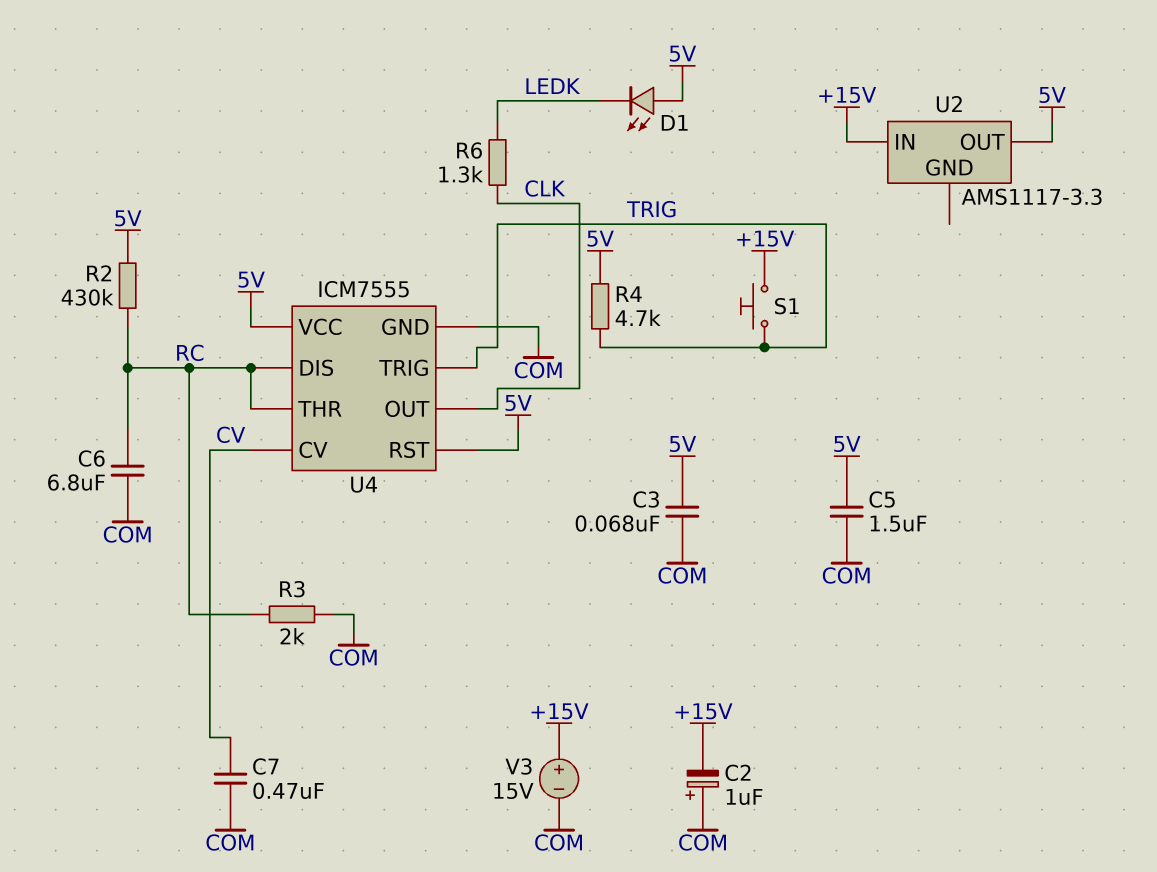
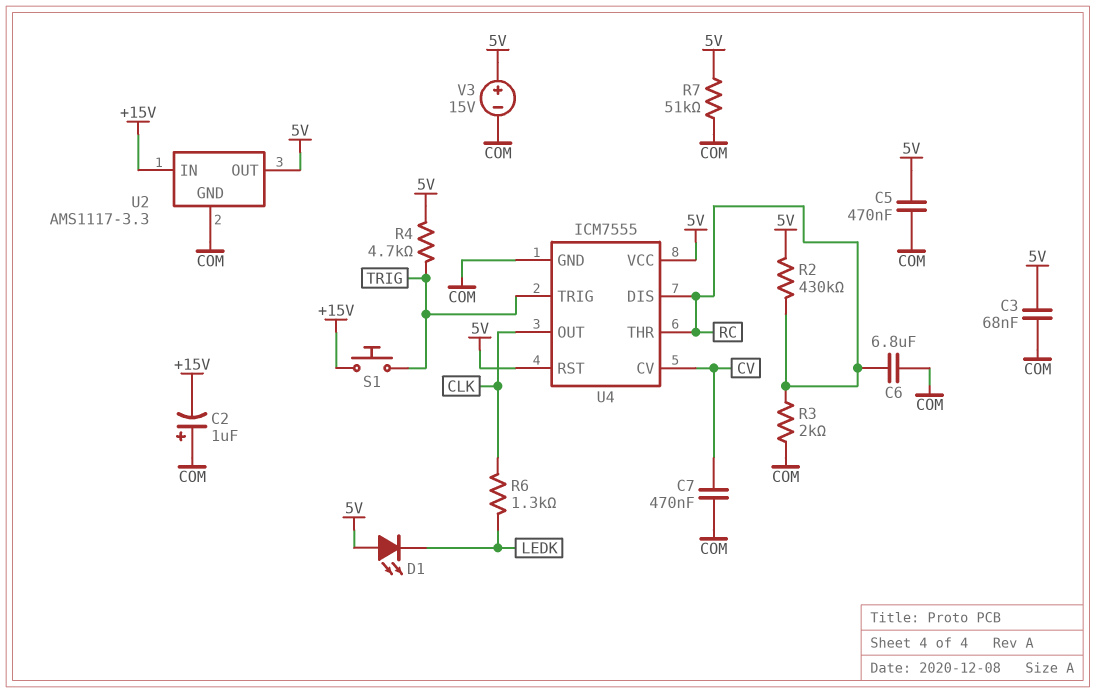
C5: 1.5uF (5V, COM) -> 470nF (5V, COM)
R7: none -> 51k (5V, COM)
U2 pin GND: none -> COM
V3: 15V (plus +15V, minus COM) -> 15V (plus 5V, minus COM)

